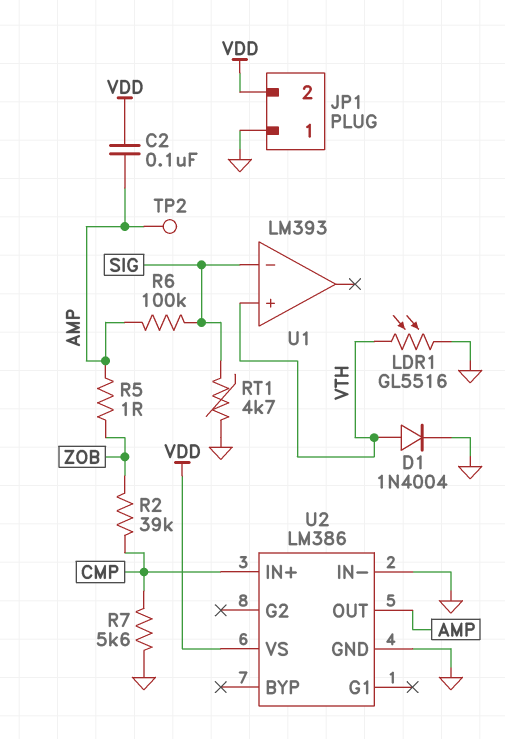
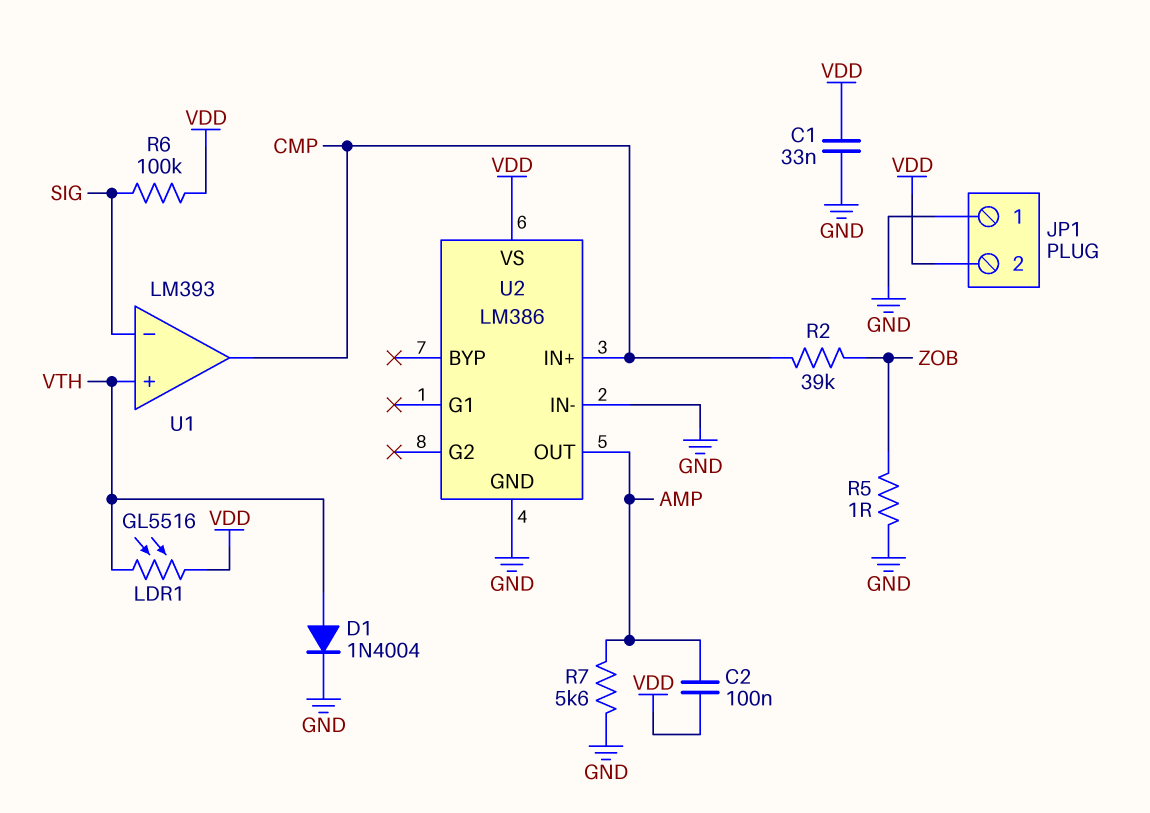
C1: none -> 33nF (GND, VDD)
LDR1: GL5516 (GND, VTH) -> GL5516 (VDD, VTH)
R5: 1 (AMP, ZOB) -> 1 (GND, ZOB)
R6: 100k (AMP, SIG) -> 100k (SIG, VDD)
R7: 5.6k (CMP, GND) -> 5.6k (AMP, GND)
RT1: 4.7k (GND, SIG) -> none
TP2: test point (AMP) -> none
U1 pin out: none -> CMP

